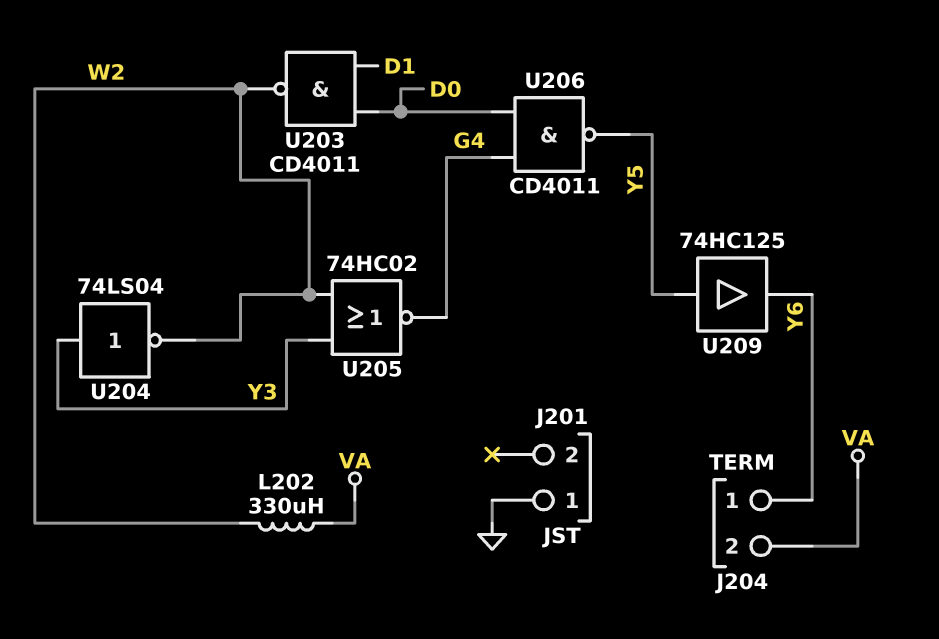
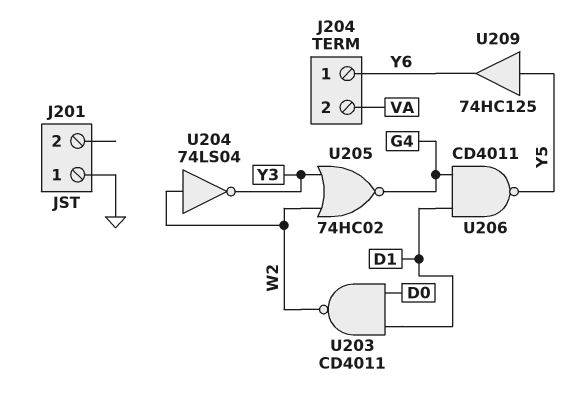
L202: 330uH (VA, W2) -> none
U204: NOT 74LS04 (in Y3, out W2) -> NOT 74LS04 (in W2, out Y3)
U206: NAND CD4011 (in D0, in G4, out Y5) -> NAND CD4011 (in D1, in G4, out Y5)

